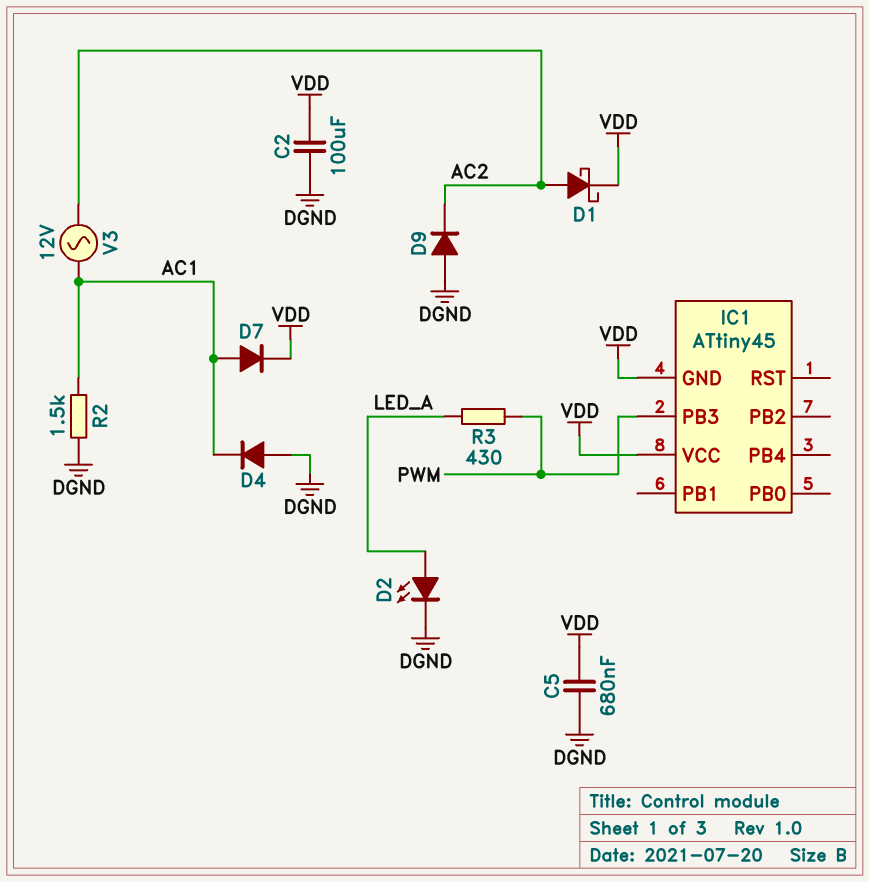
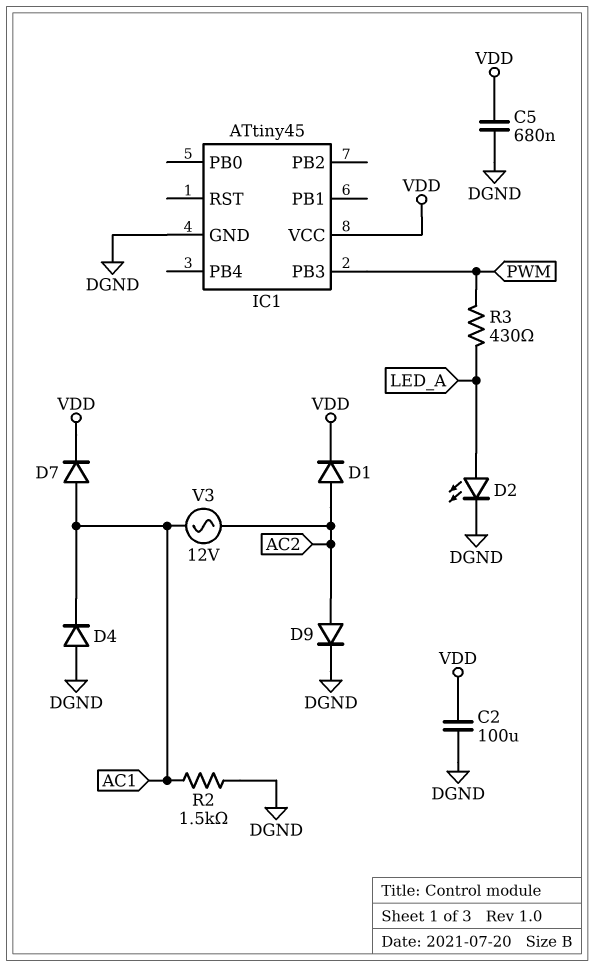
D1: schottky (A AC2, K VDD) -> diode (A AC2, K VDD)
D9: diode (A DGND, K AC2) -> diode (A AC2, K DGND)
IC1 pin GND: VDD -> DGND

